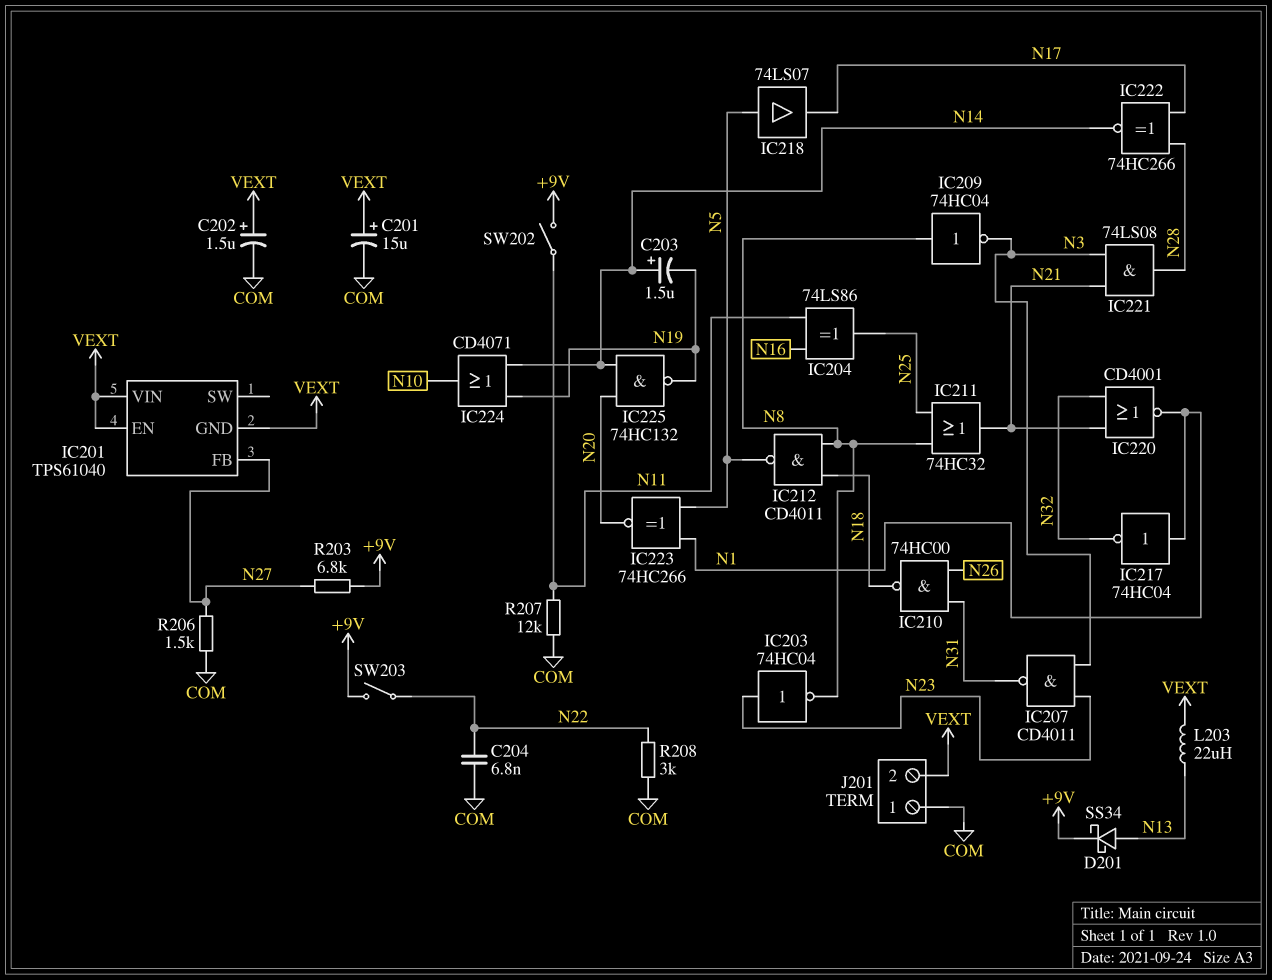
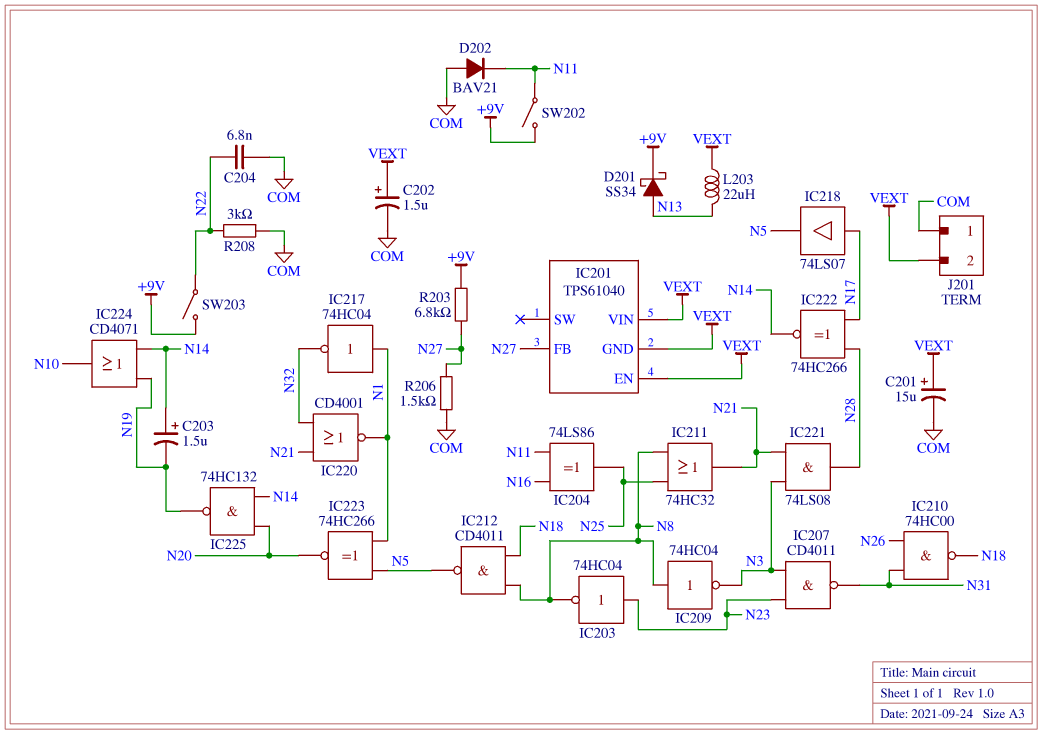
D202: none -> diode BAV21 (A COM, K N11)
IC218: buffer 74LS07 (in N5, out N17) -> buffer 74LS07 (in N17, out N5)
R207: 12k (COM, N11) -> none

